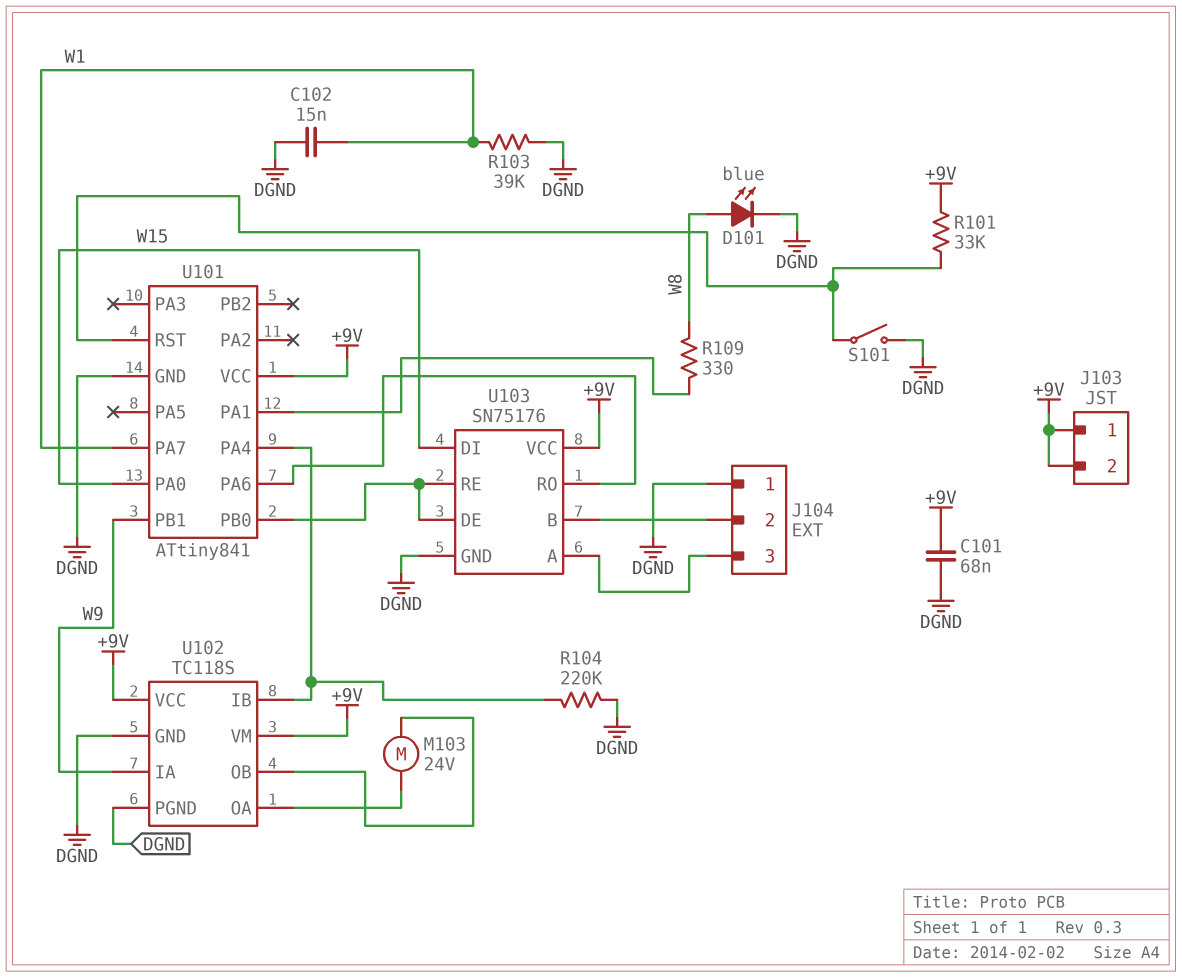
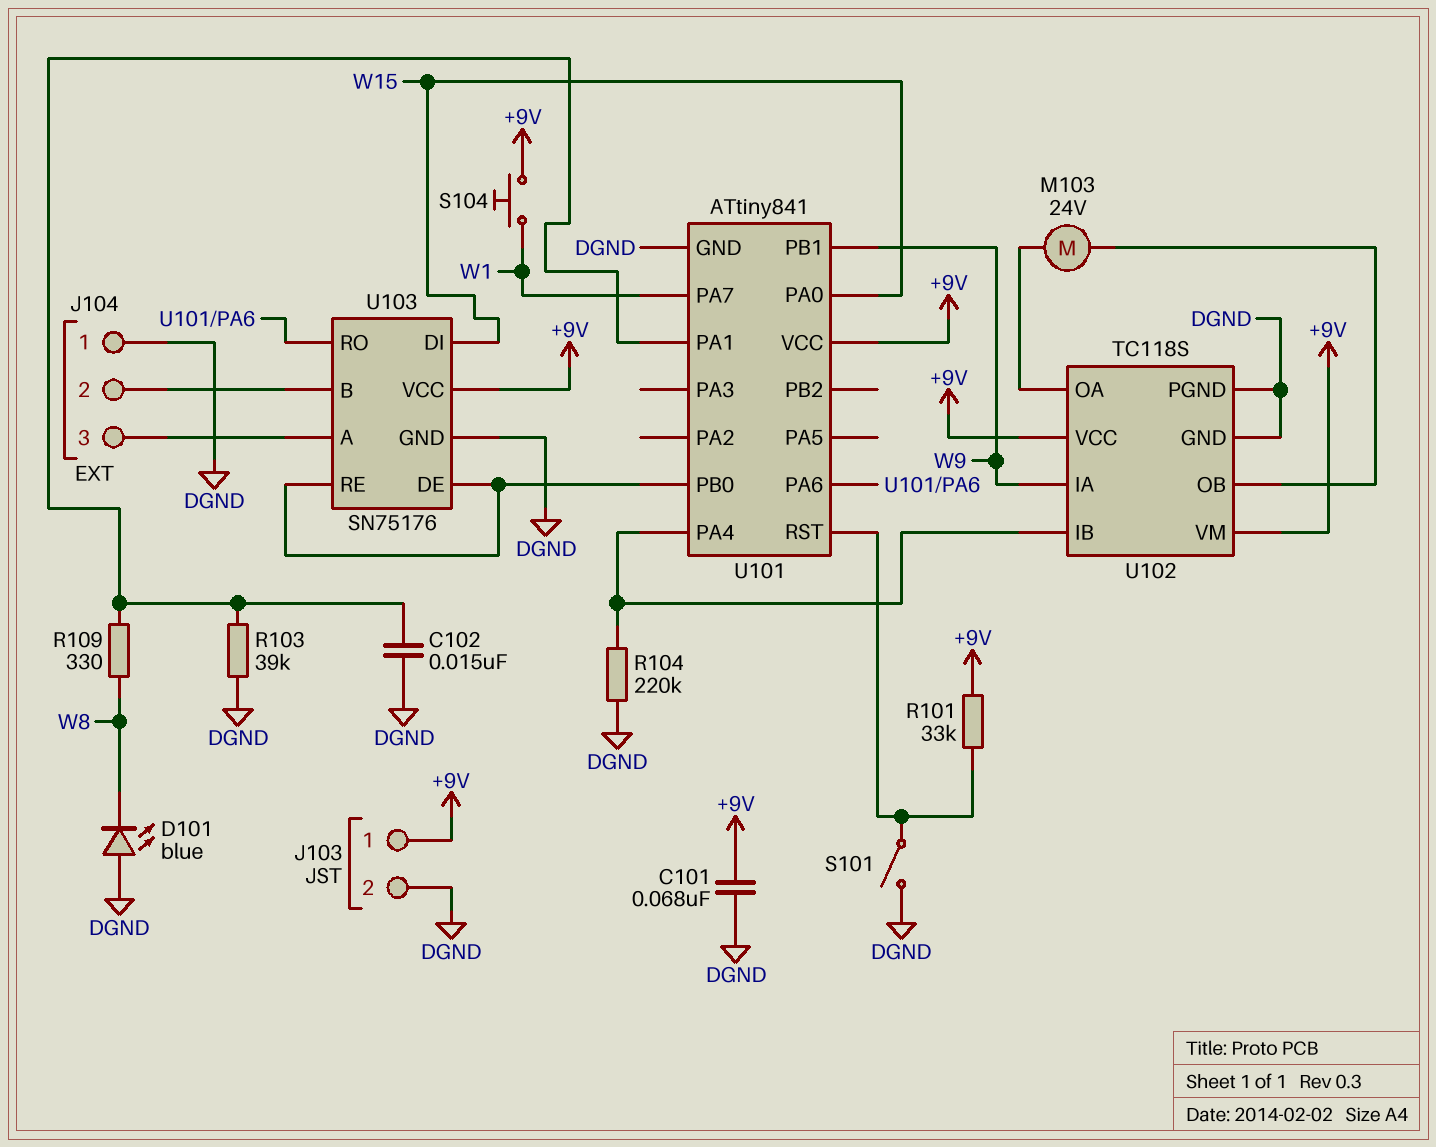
C102: 15nF (DGND, W1) -> 15nF (DGND, U101/PA1)
D101: LED blue (A W8, K DGND) -> LED blue (A DGND, K W8)
J103 pin 2: +9V -> DGND
R103: 39k (DGND, W1) -> 39k (DGND, U101/PA1)
S104: none -> button (+9V, W1)

